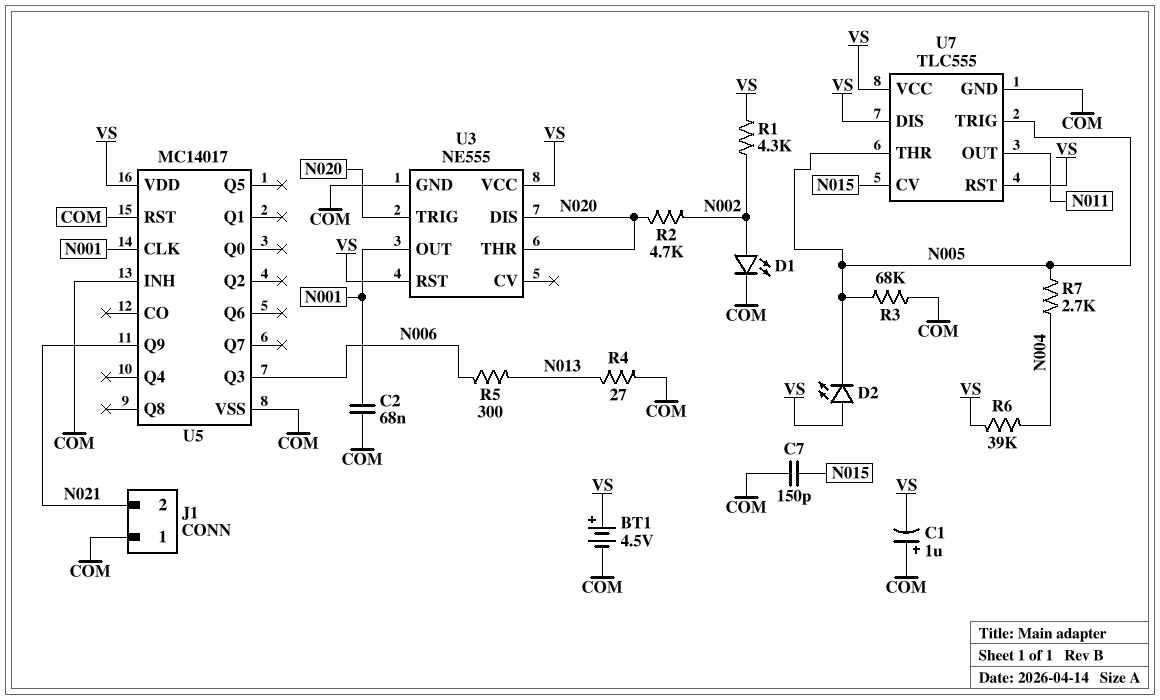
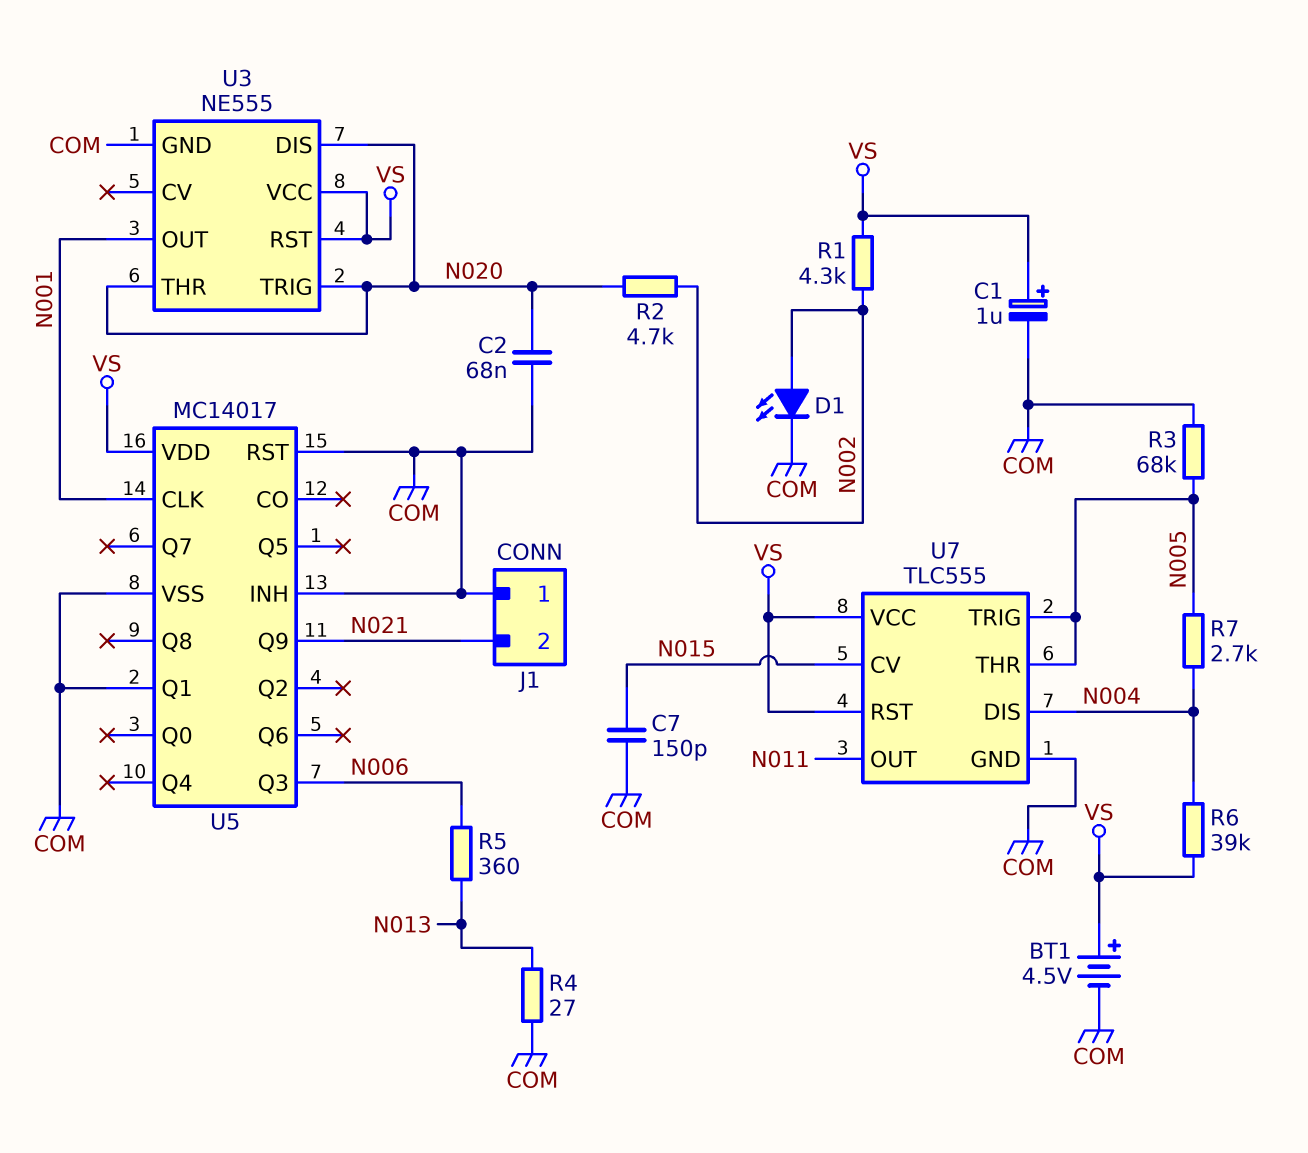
C1: 1uF (plus COM, minus VS) -> 1uF (plus VS, minus COM)
C2: 68nF (COM, N001) -> 68nF (COM, N020)
D2: LED (A VS, K N005) -> none
R5: 300 (N006, N013) -> 360 (N006, N013)
U5 pin Q1: none -> COM
U7 pin DIS: VS -> N004

